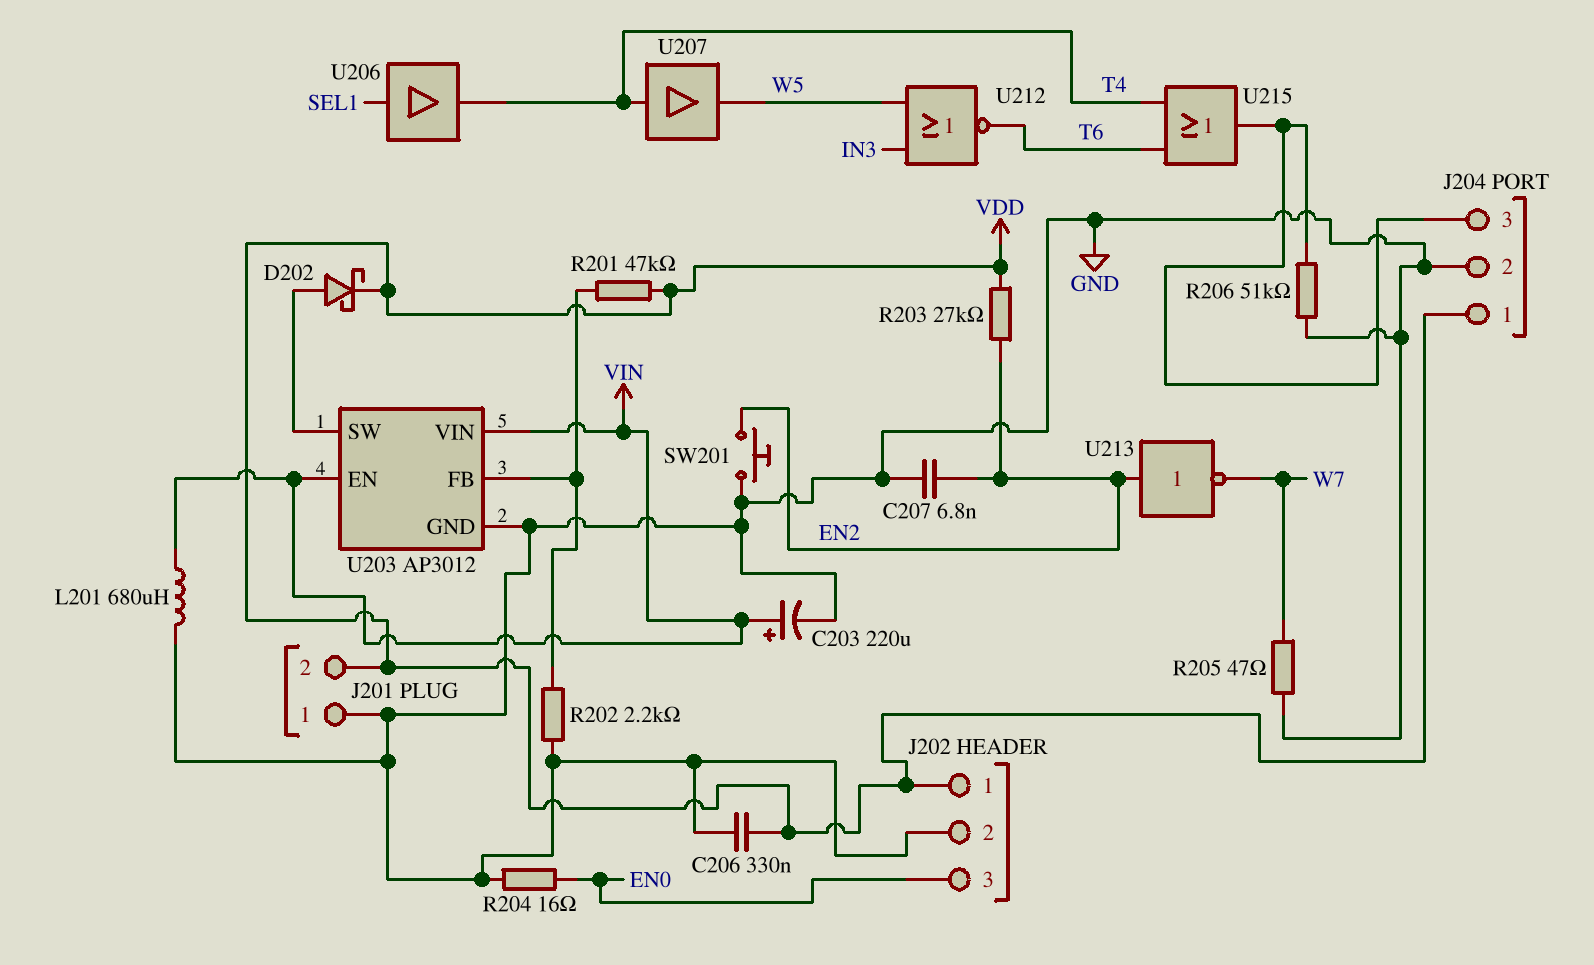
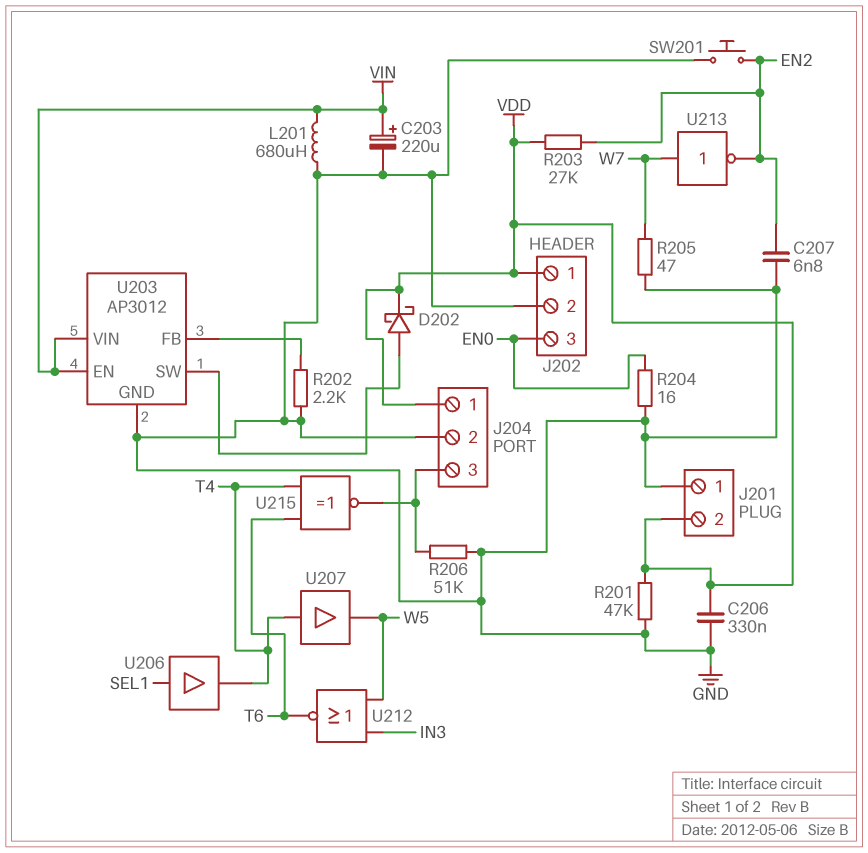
R201: 47k (U203/FB, VDD) -> 47k (GND, VDD)
U213: NOT (in EN2, out W7) -> NOT (in W7, out EN2)
U215: OR (in T4, in T6, out J204/3) -> XNOR (in T4, in T6, out J204/3)

